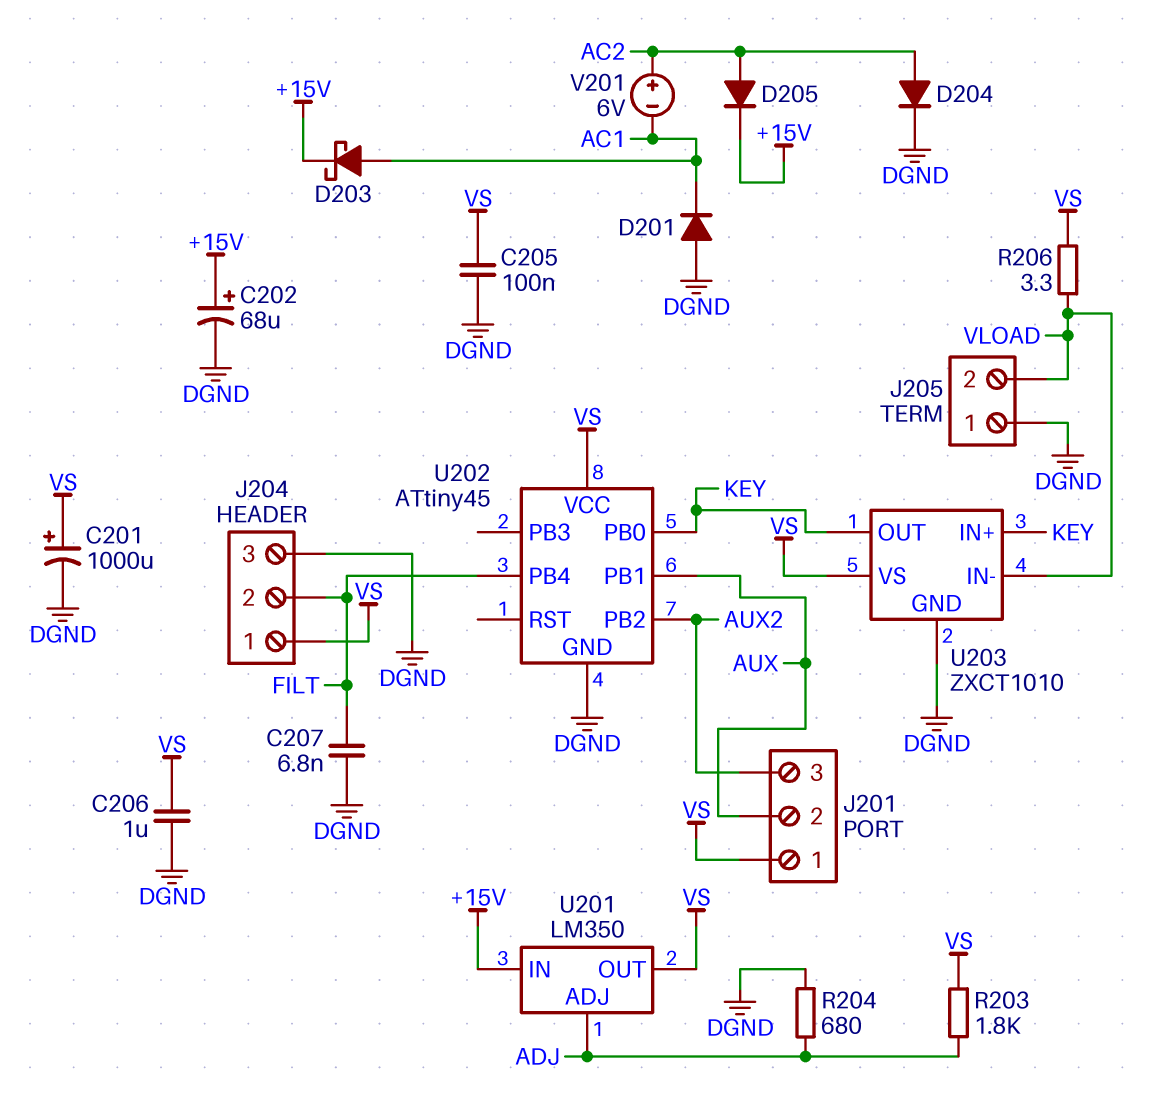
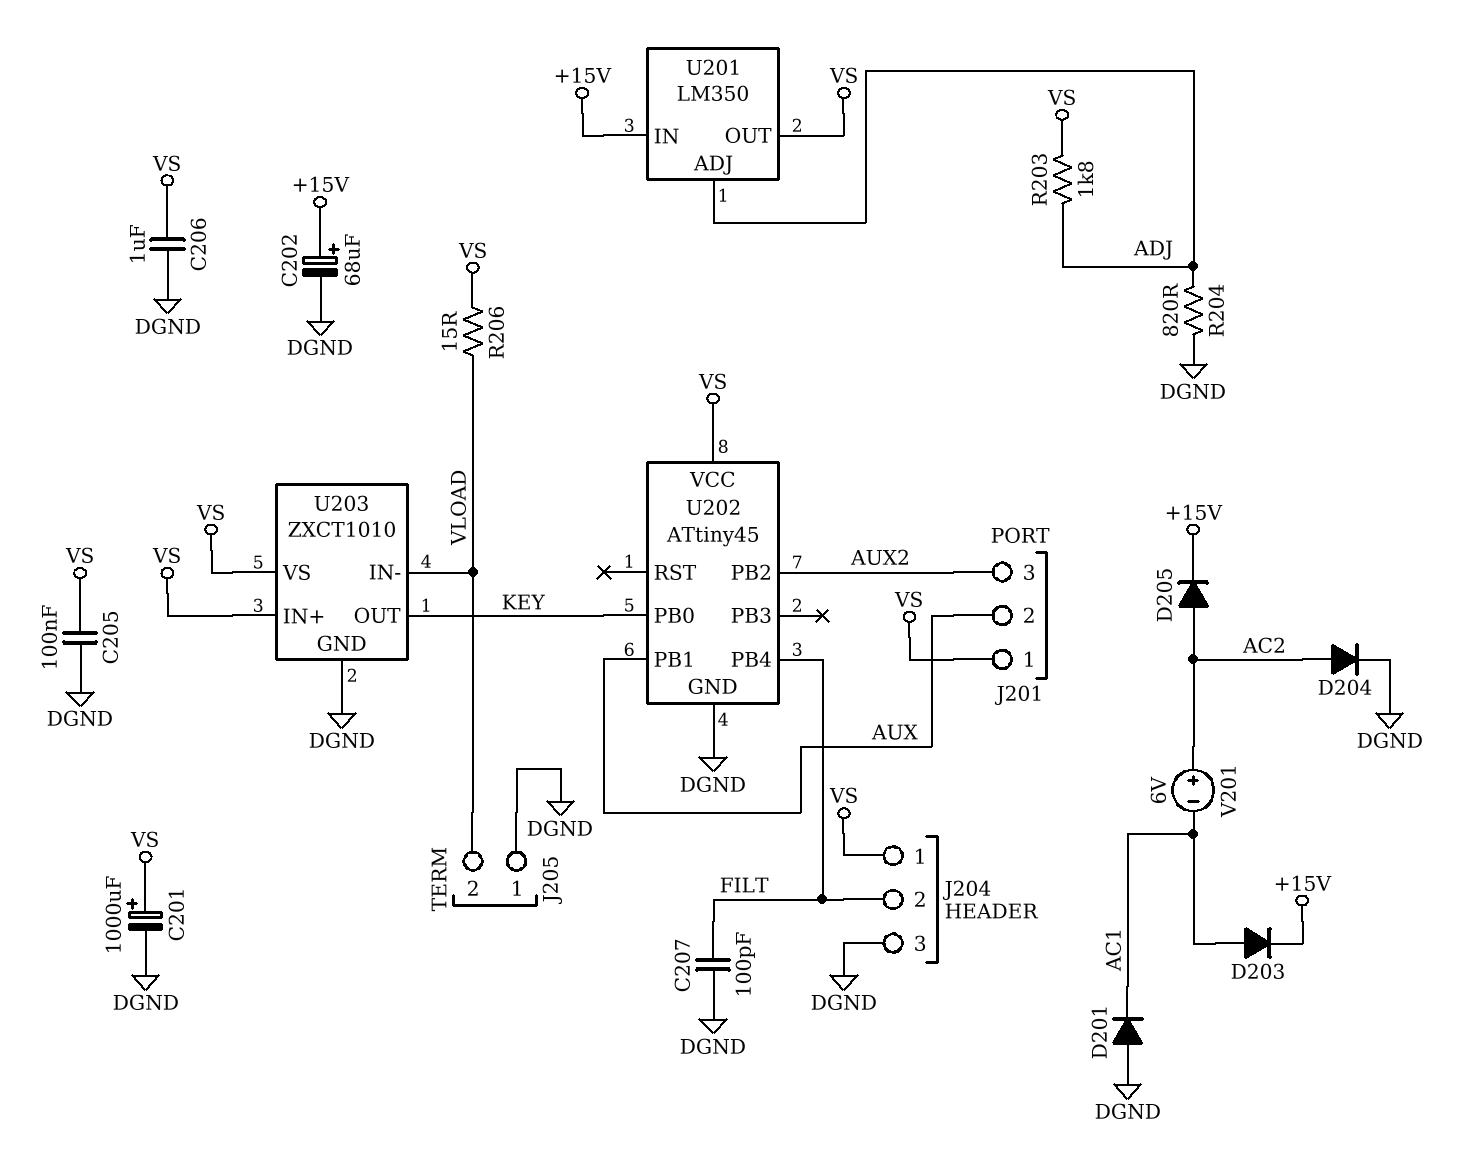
C207: 6.8nF (DGND, FILT) -> 100pF (DGND, FILT)
D203: schottky (A AC1, K +15V) -> diode (A AC1, K +15V)
R204: 680 (ADJ, DGND) -> 820 (ADJ, DGND)
R206: 3.3 (VLOAD, VS) -> 15 (VLOAD, VS)
U203 pin IN+: KEY -> VS

